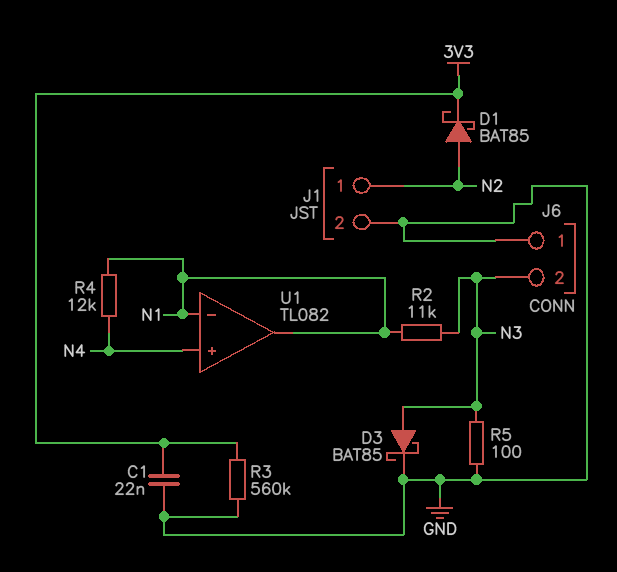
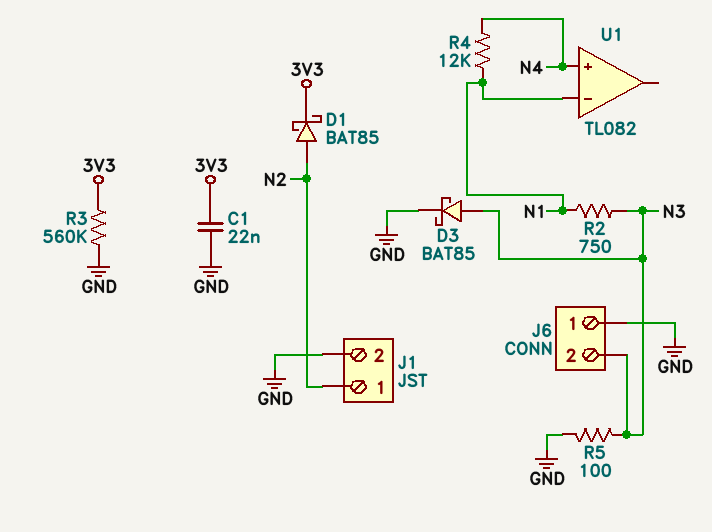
R2: 11k (N1, N3) -> 750 (N1, N3)
U1 pin out: N1 -> none

